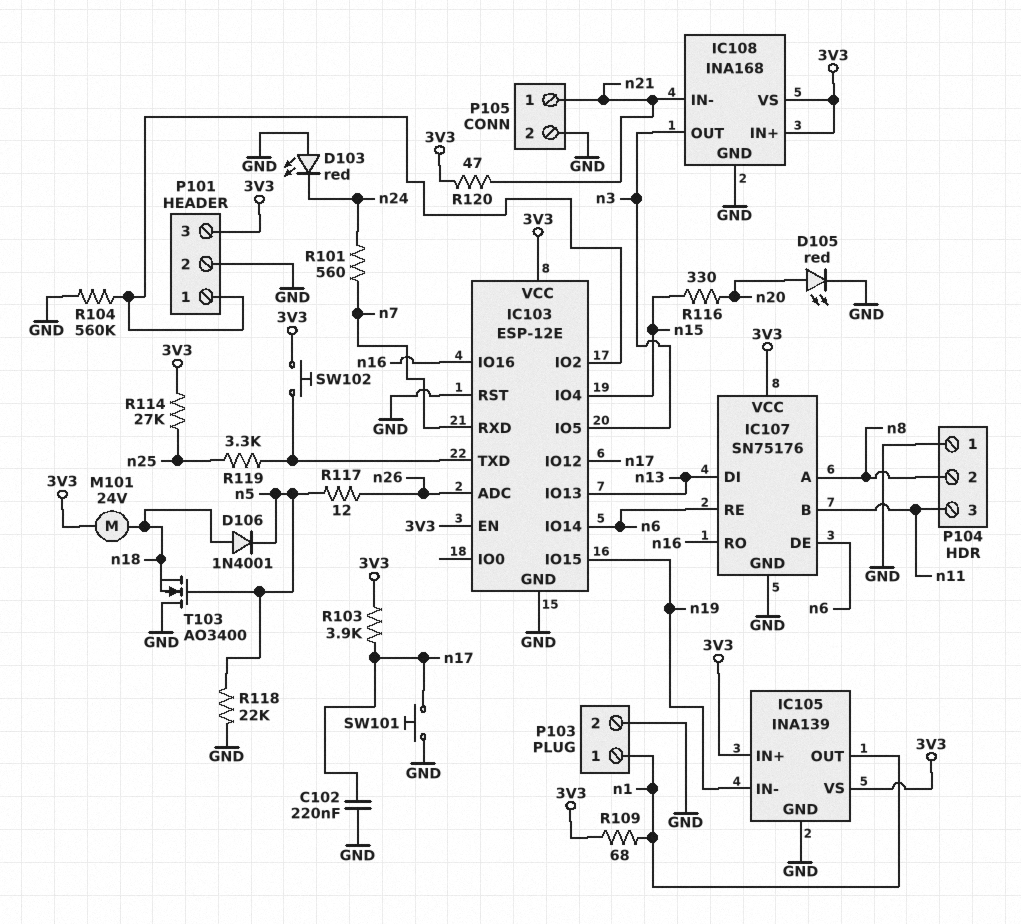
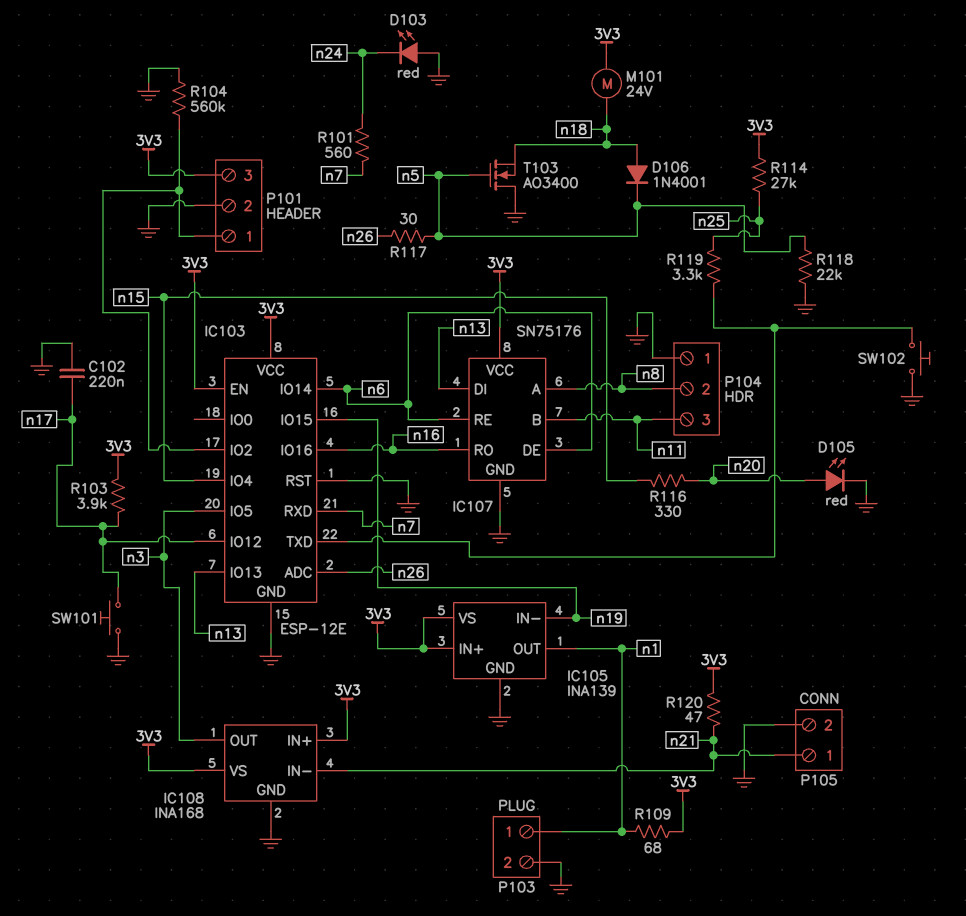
R117: 12 (n5, n26) -> 30 (n5, n26)
SW102: button (3V3, IC103/TXD) -> button (GND, IC103/TXD)

